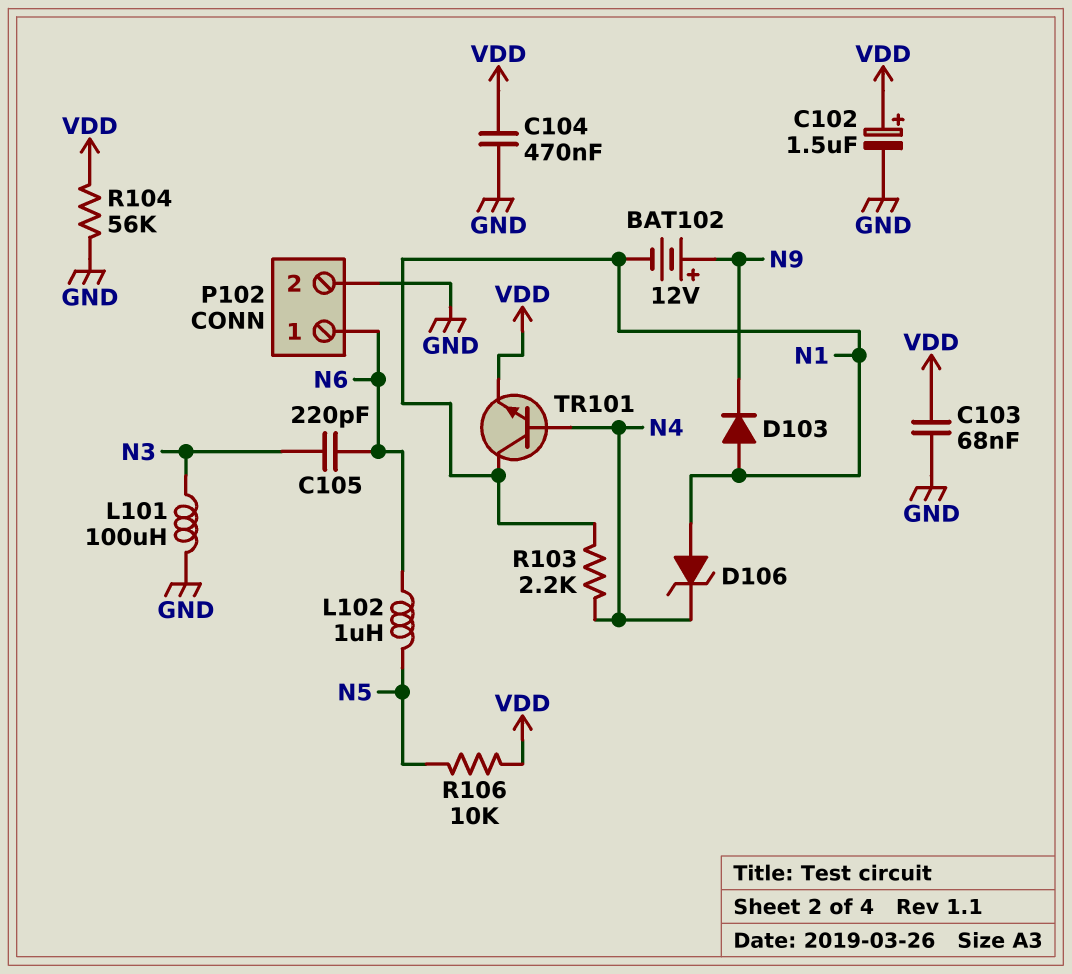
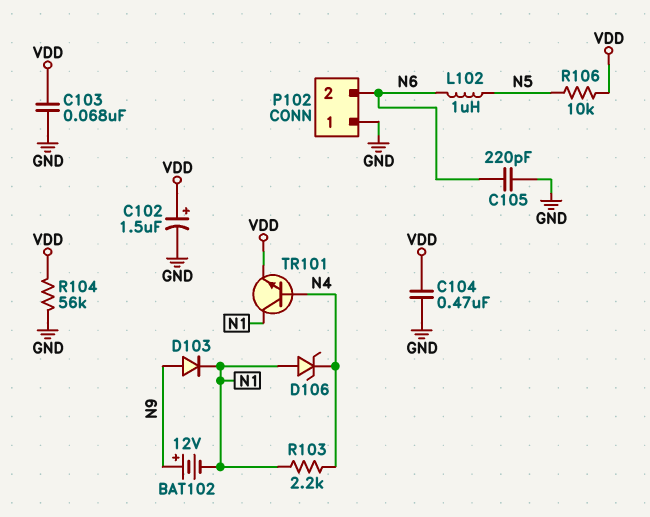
C105: 220pF (N3, N6) -> 220pF (GND, N6)
D103: diode (A N1, K N9) -> diode (A N9, K N1)
L101: 100uH (GND, N3) -> none
P102 pin 1: N6 -> GND
P102 pin 2: GND -> N6

